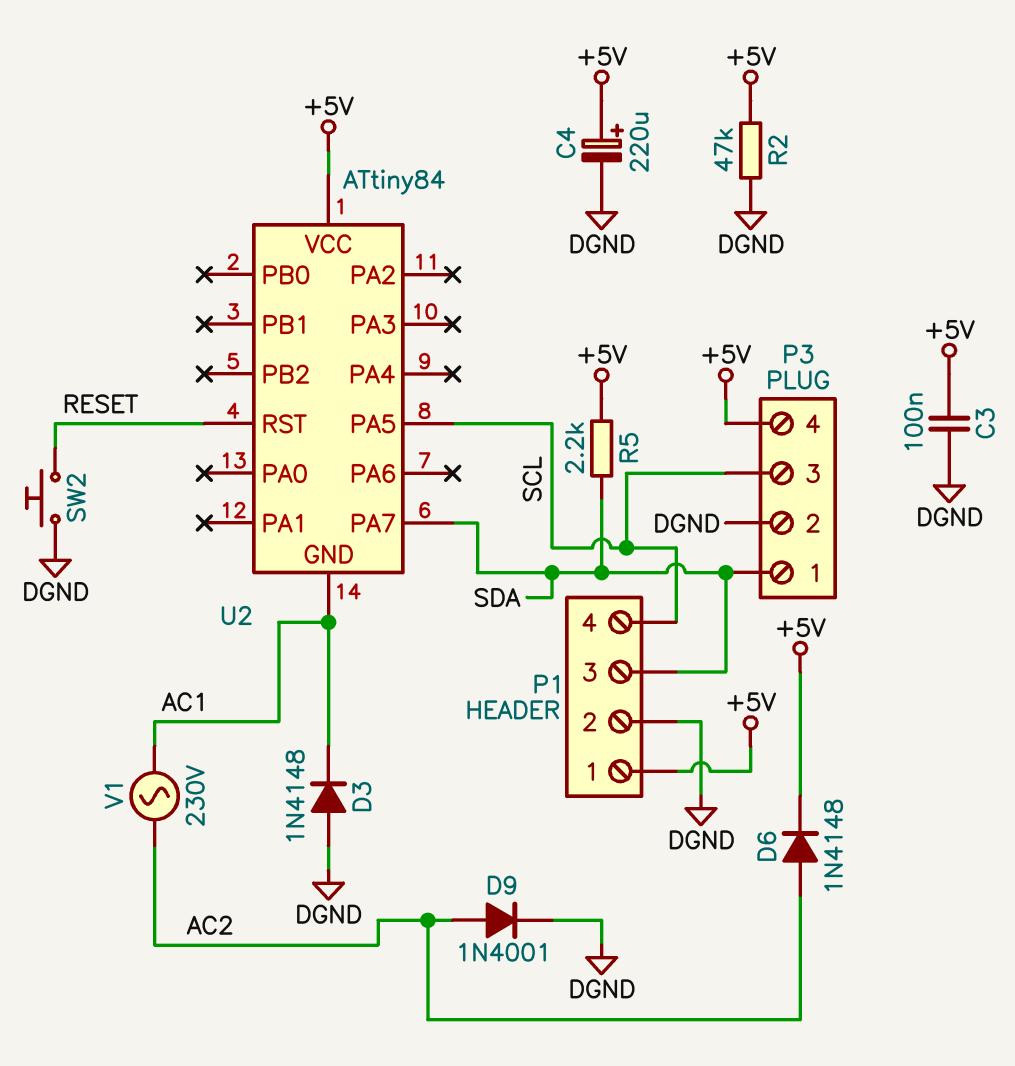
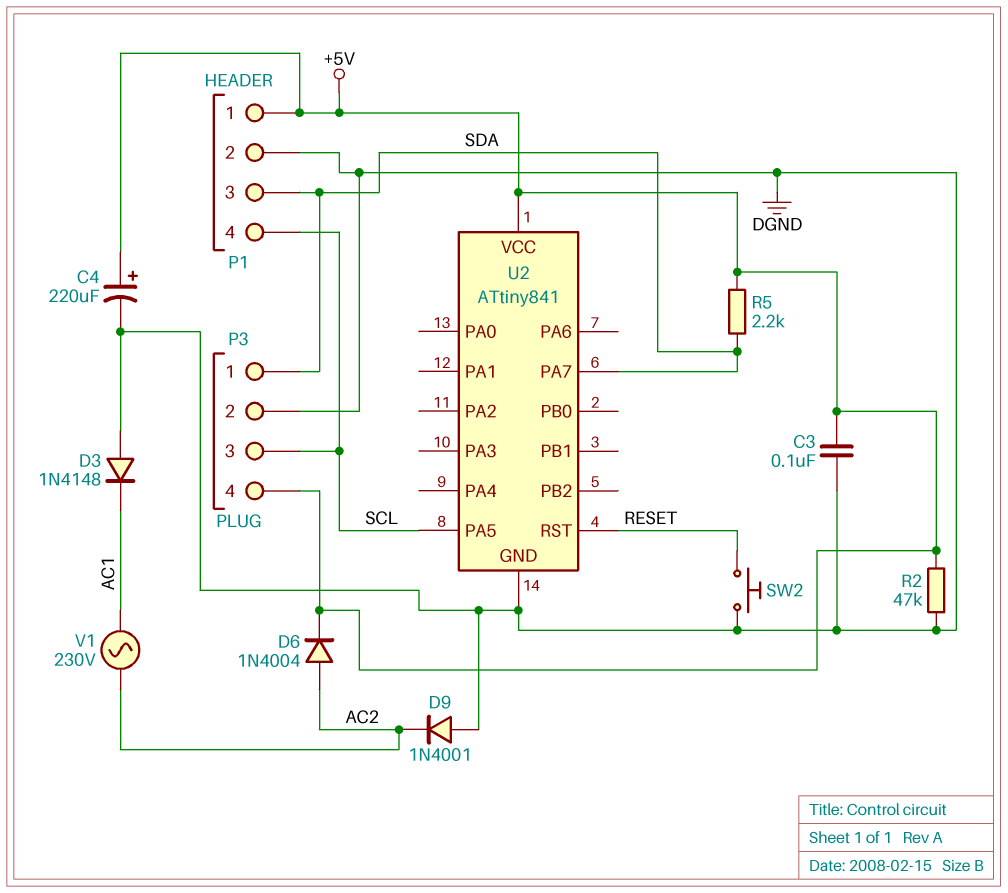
D6: diode 1N4148 (A AC2, K +5V) -> diode 1N4004 (A AC2, K +5V)
D9: diode 1N4001 (A AC2, K DGND) -> diode 1N4001 (A DGND, K AC2)
U2: ATtiny84 -> ATtiny841
U2 pin GND: AC1 -> DGND

